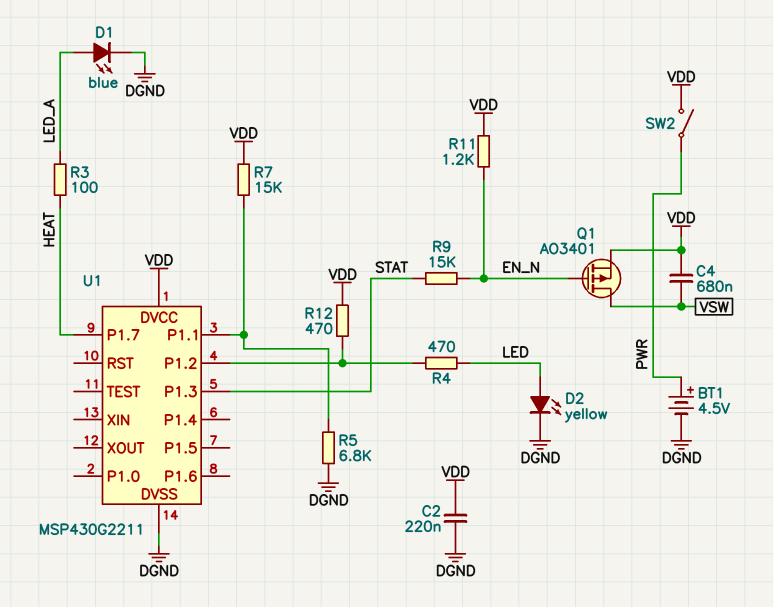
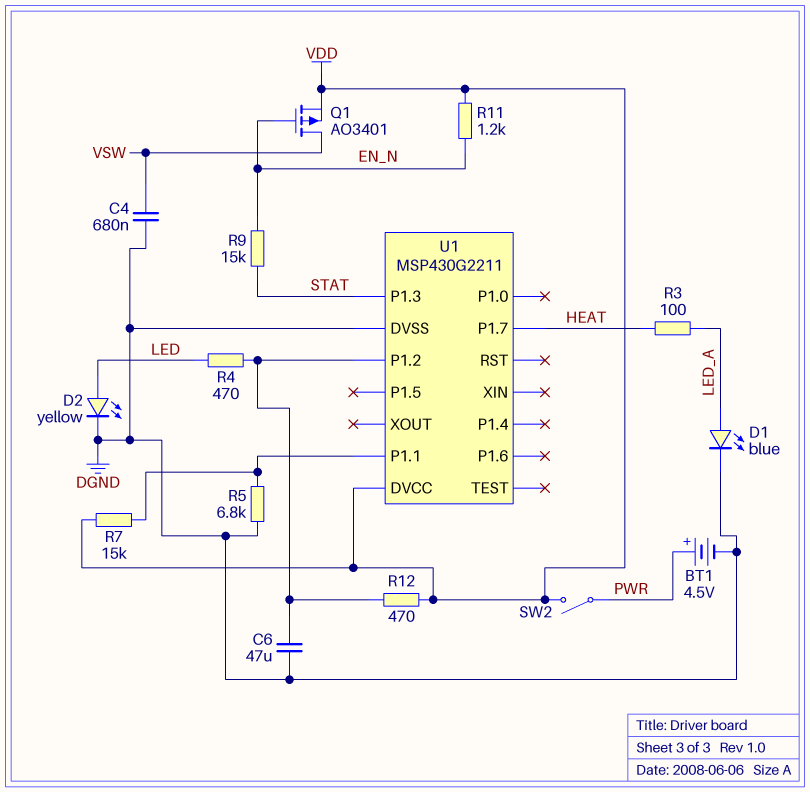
C2: 220nF (DGND, VDD) -> none
C4: 680nF (VDD, VSW) -> 680nF (DGND, VSW)
C6: none -> 47uF (DGND, U1/P1.2)

